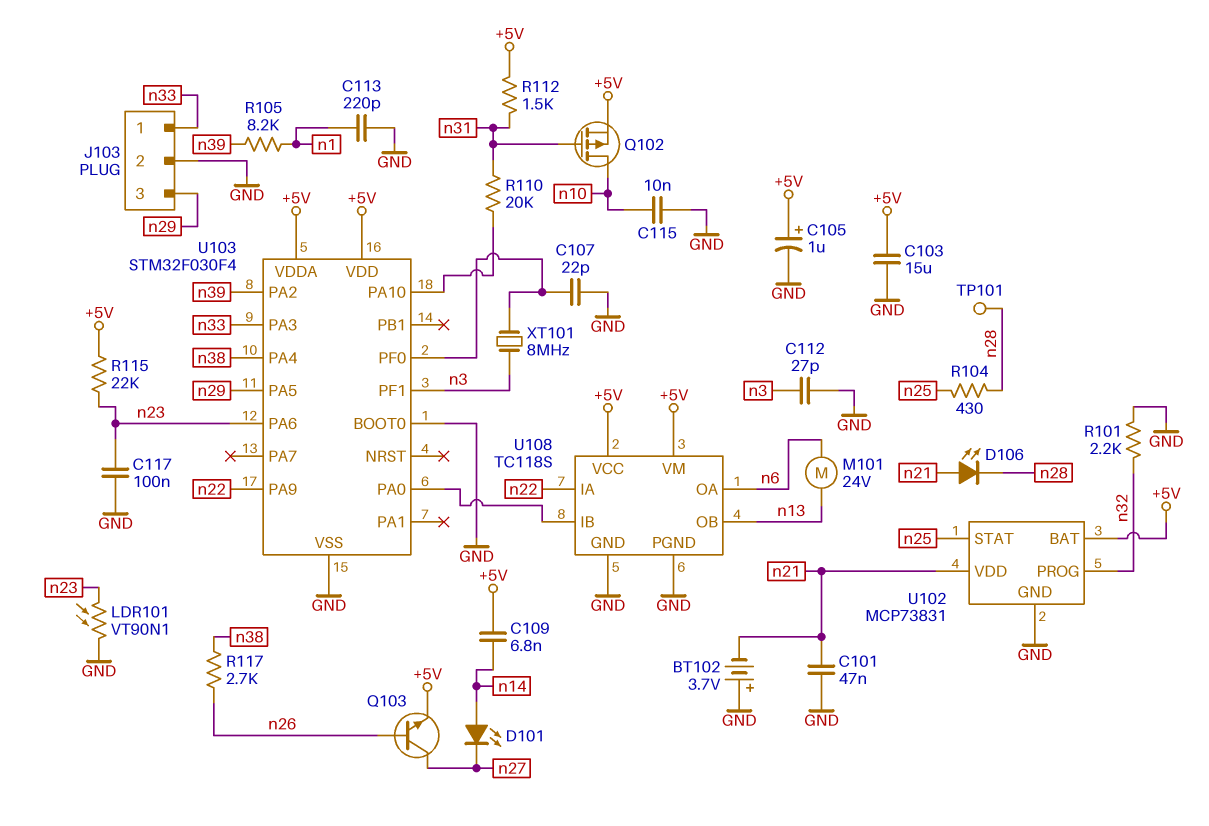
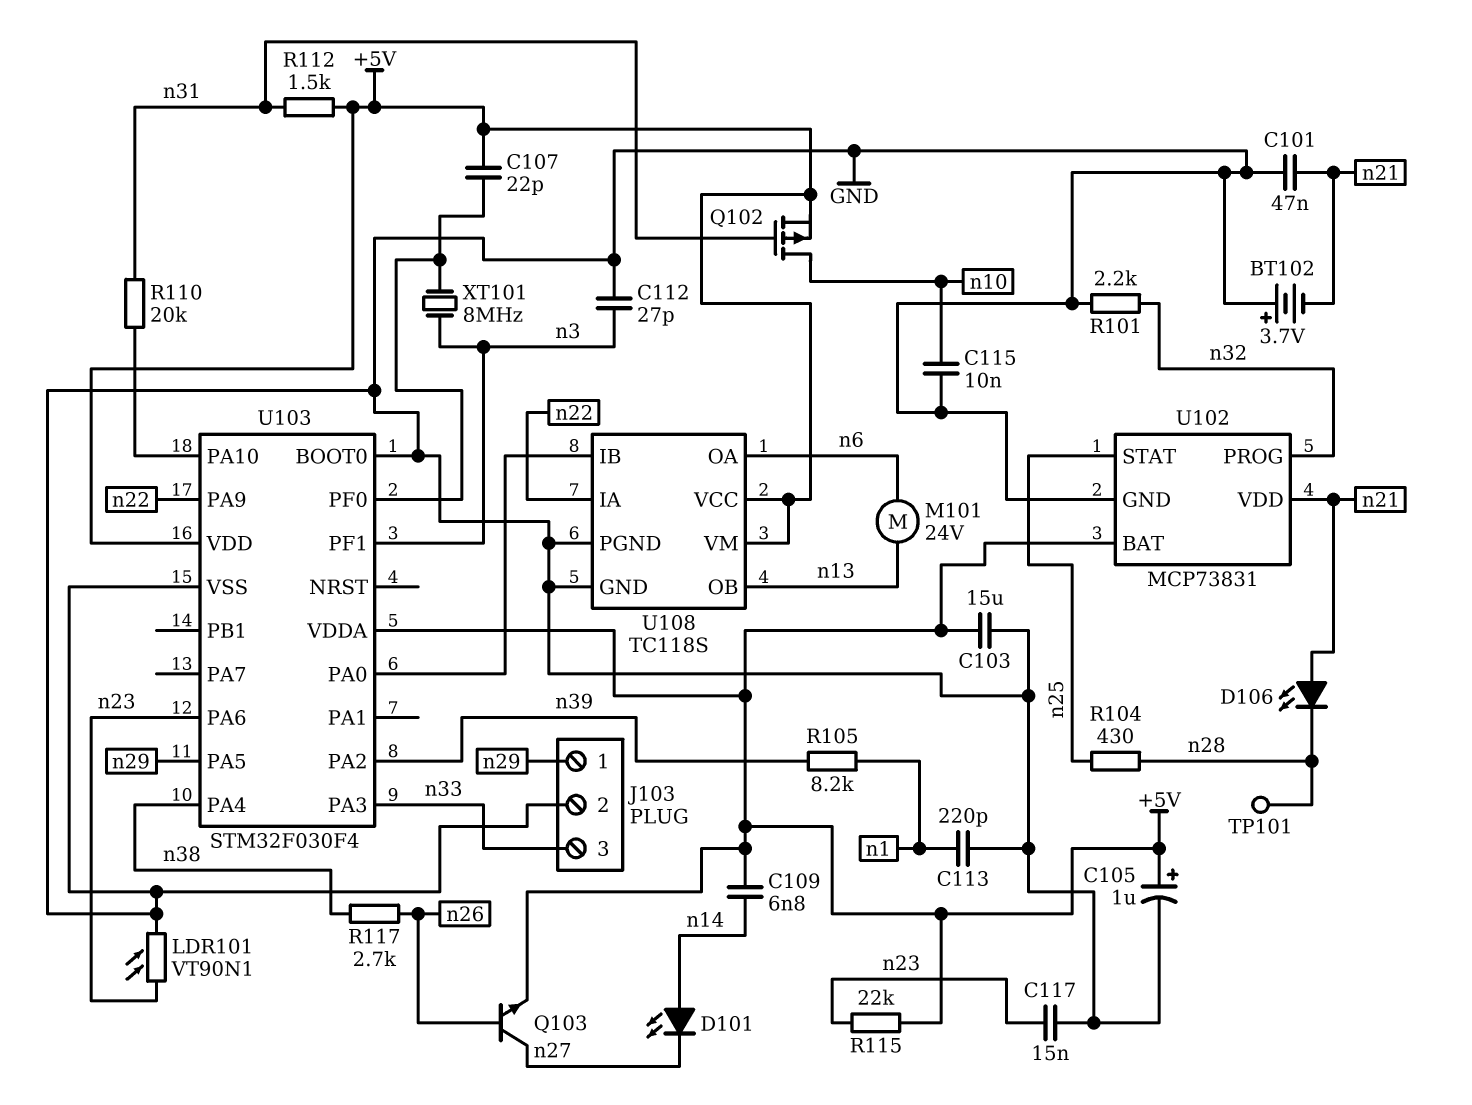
C107: 22pF (GND, U103/PF0) -> 22pF (+5V, U103/PF0)
C117: 100nF (GND, n23) -> 15nF (GND, n23)
J103 pin 1: n33 -> n29
J103 pin 3: n29 -> n33

